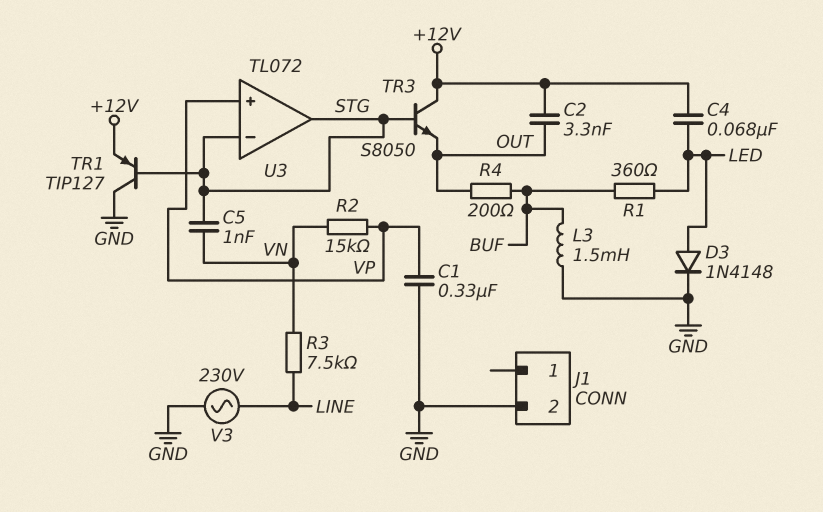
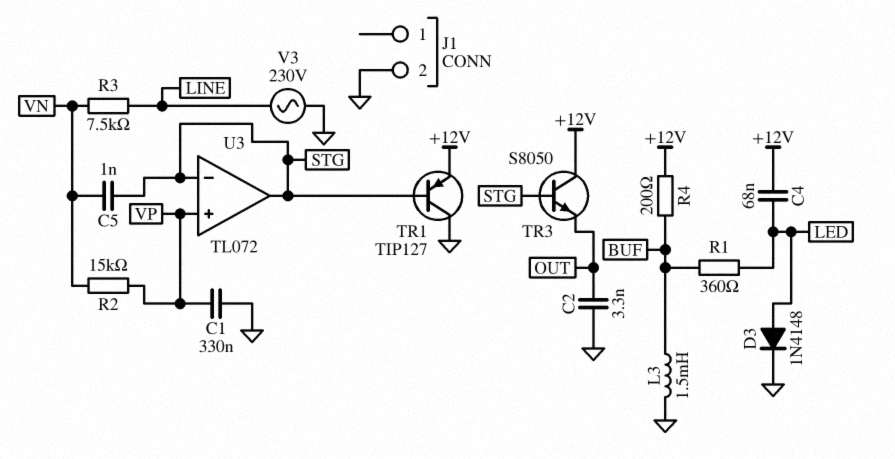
C2: 3.3nF (+12V, OUT) -> 3.3nF (GND, OUT)
R4: 200 (BUF, OUT) -> 200 (+12V, BUF)

